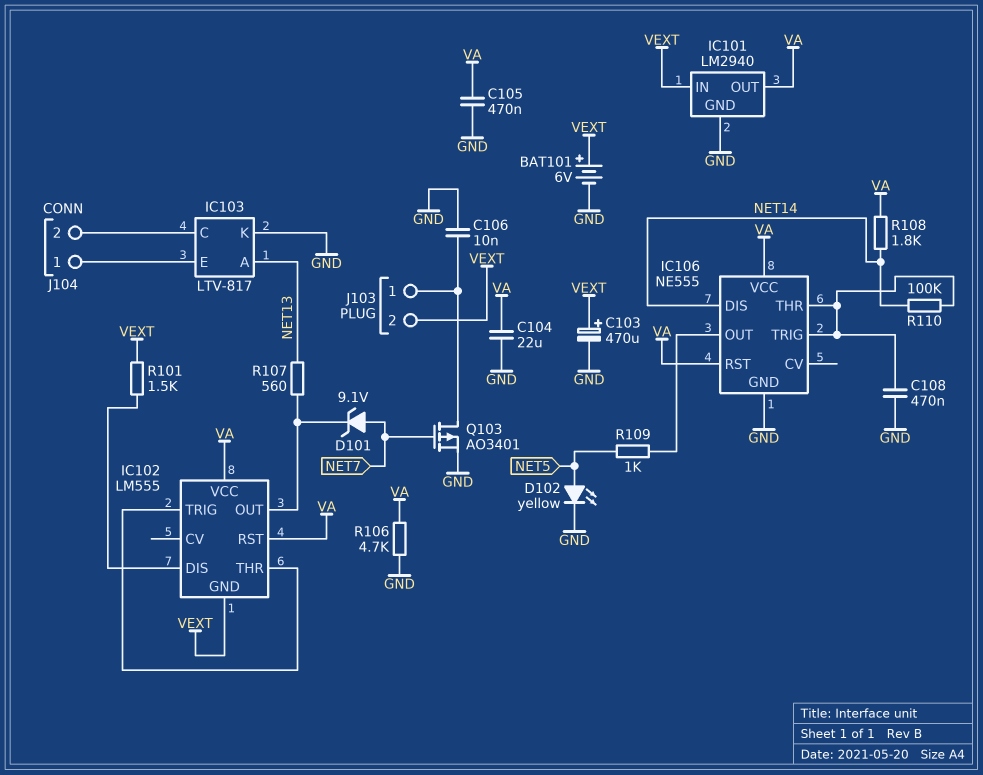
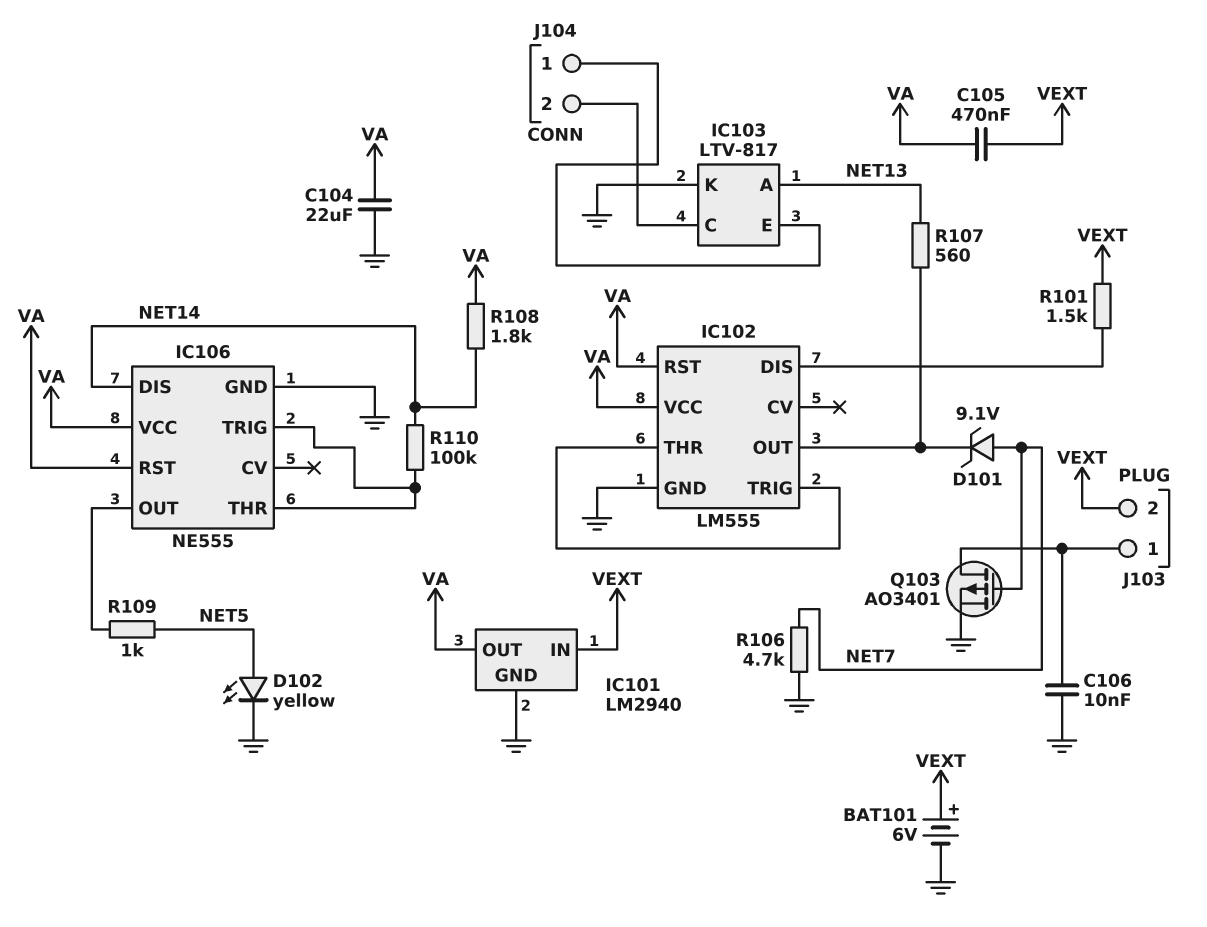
C103: 470uF (plus VEXT, minus GND) -> none
C105: 470nF (GND, VA) -> 470nF (VA, VEXT)
C108: 470nF (GND, IC106/THR) -> none
IC102 pin GND: VEXT -> GND
R106: 4.7k (GND, VA) -> 4.7k (GND, NET7)

